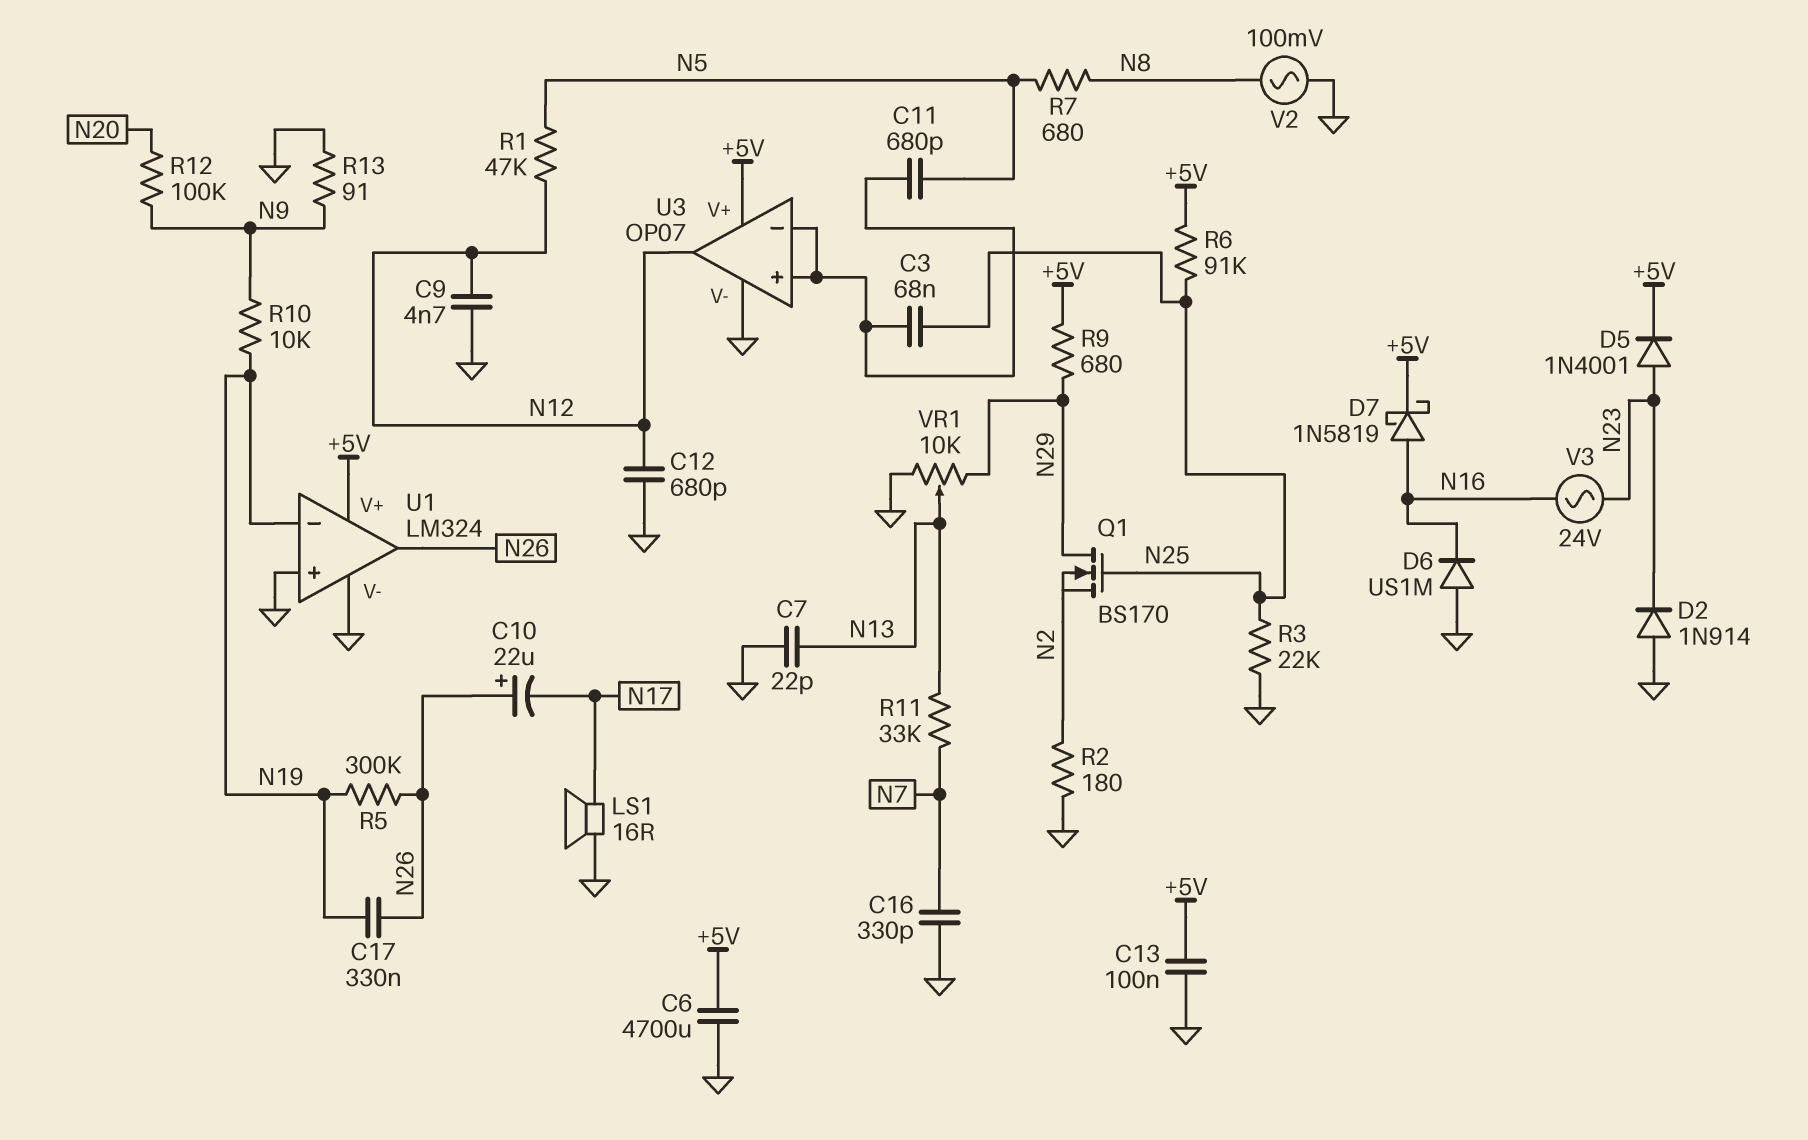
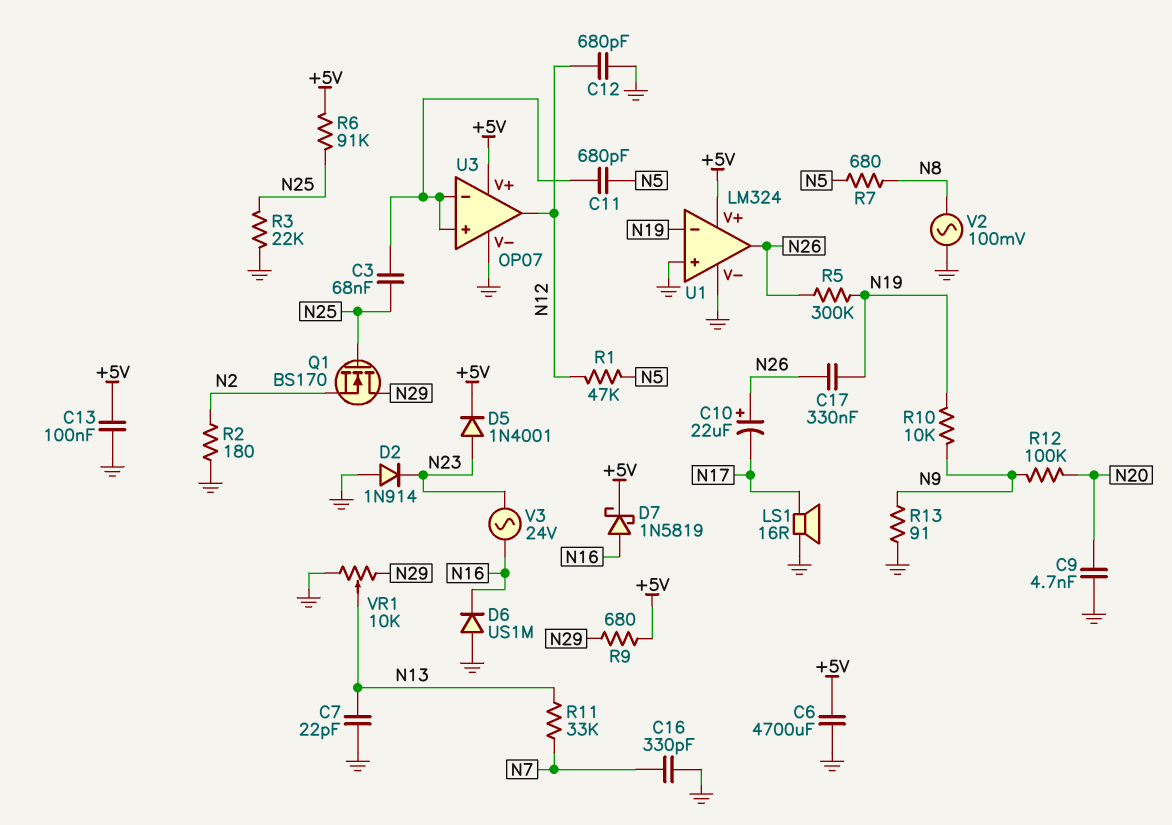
C9: 4.7nF (GND, N12) -> 4.7nF (GND, N20)

